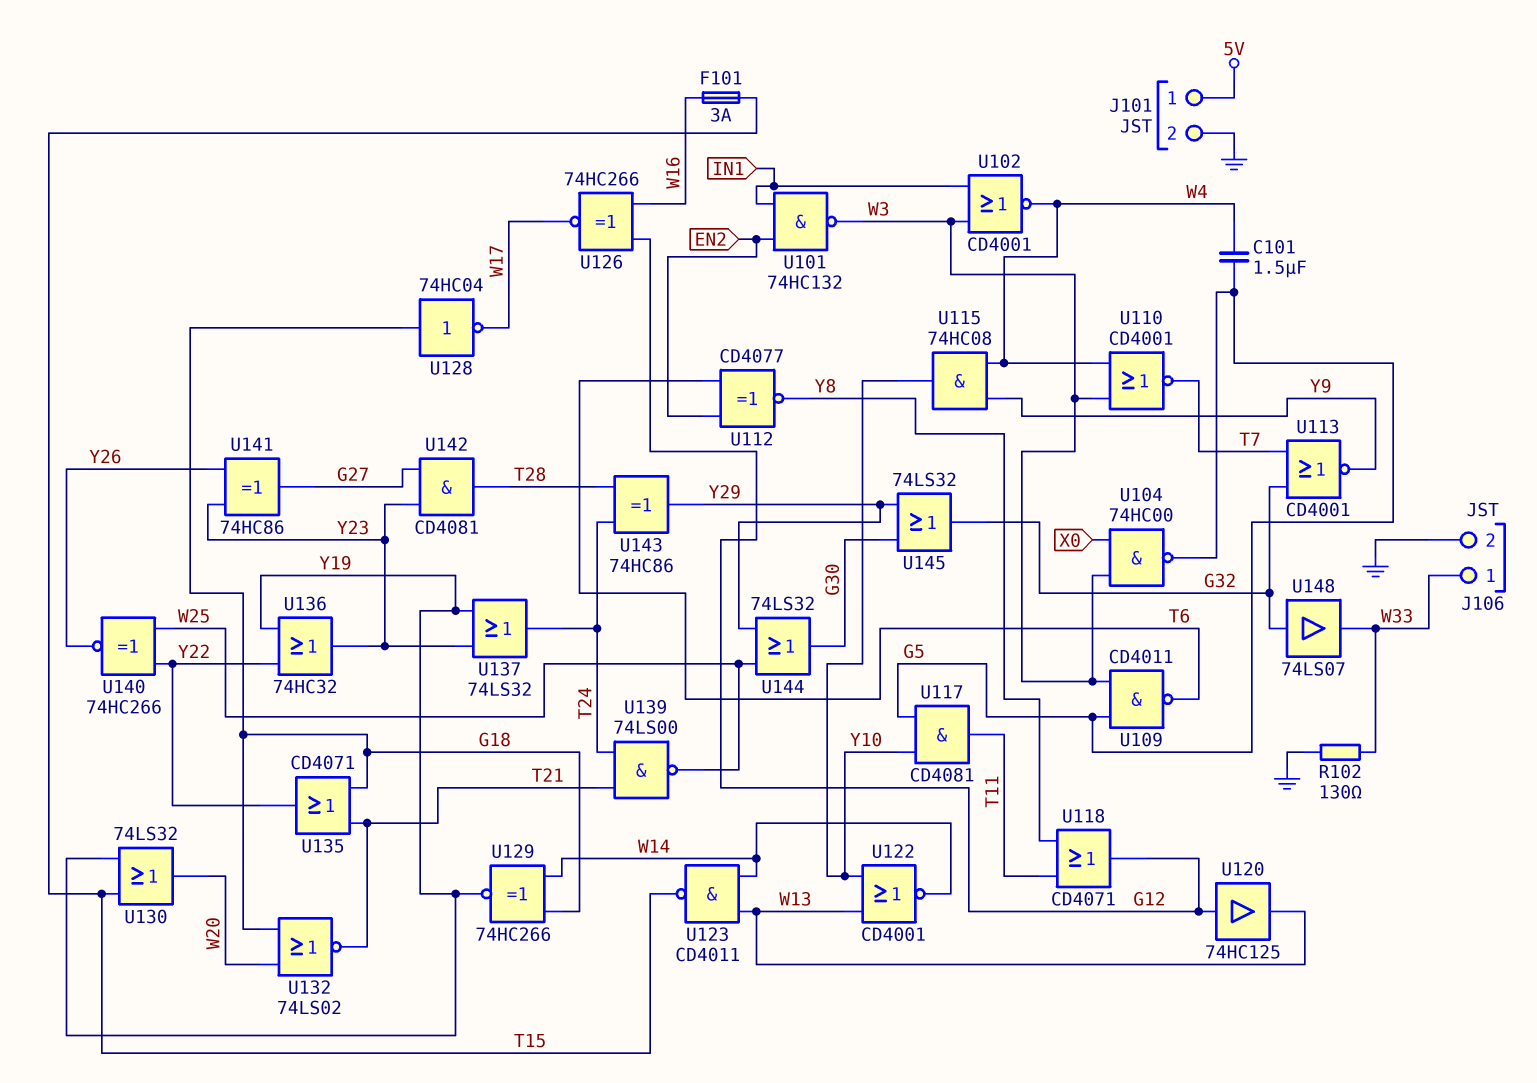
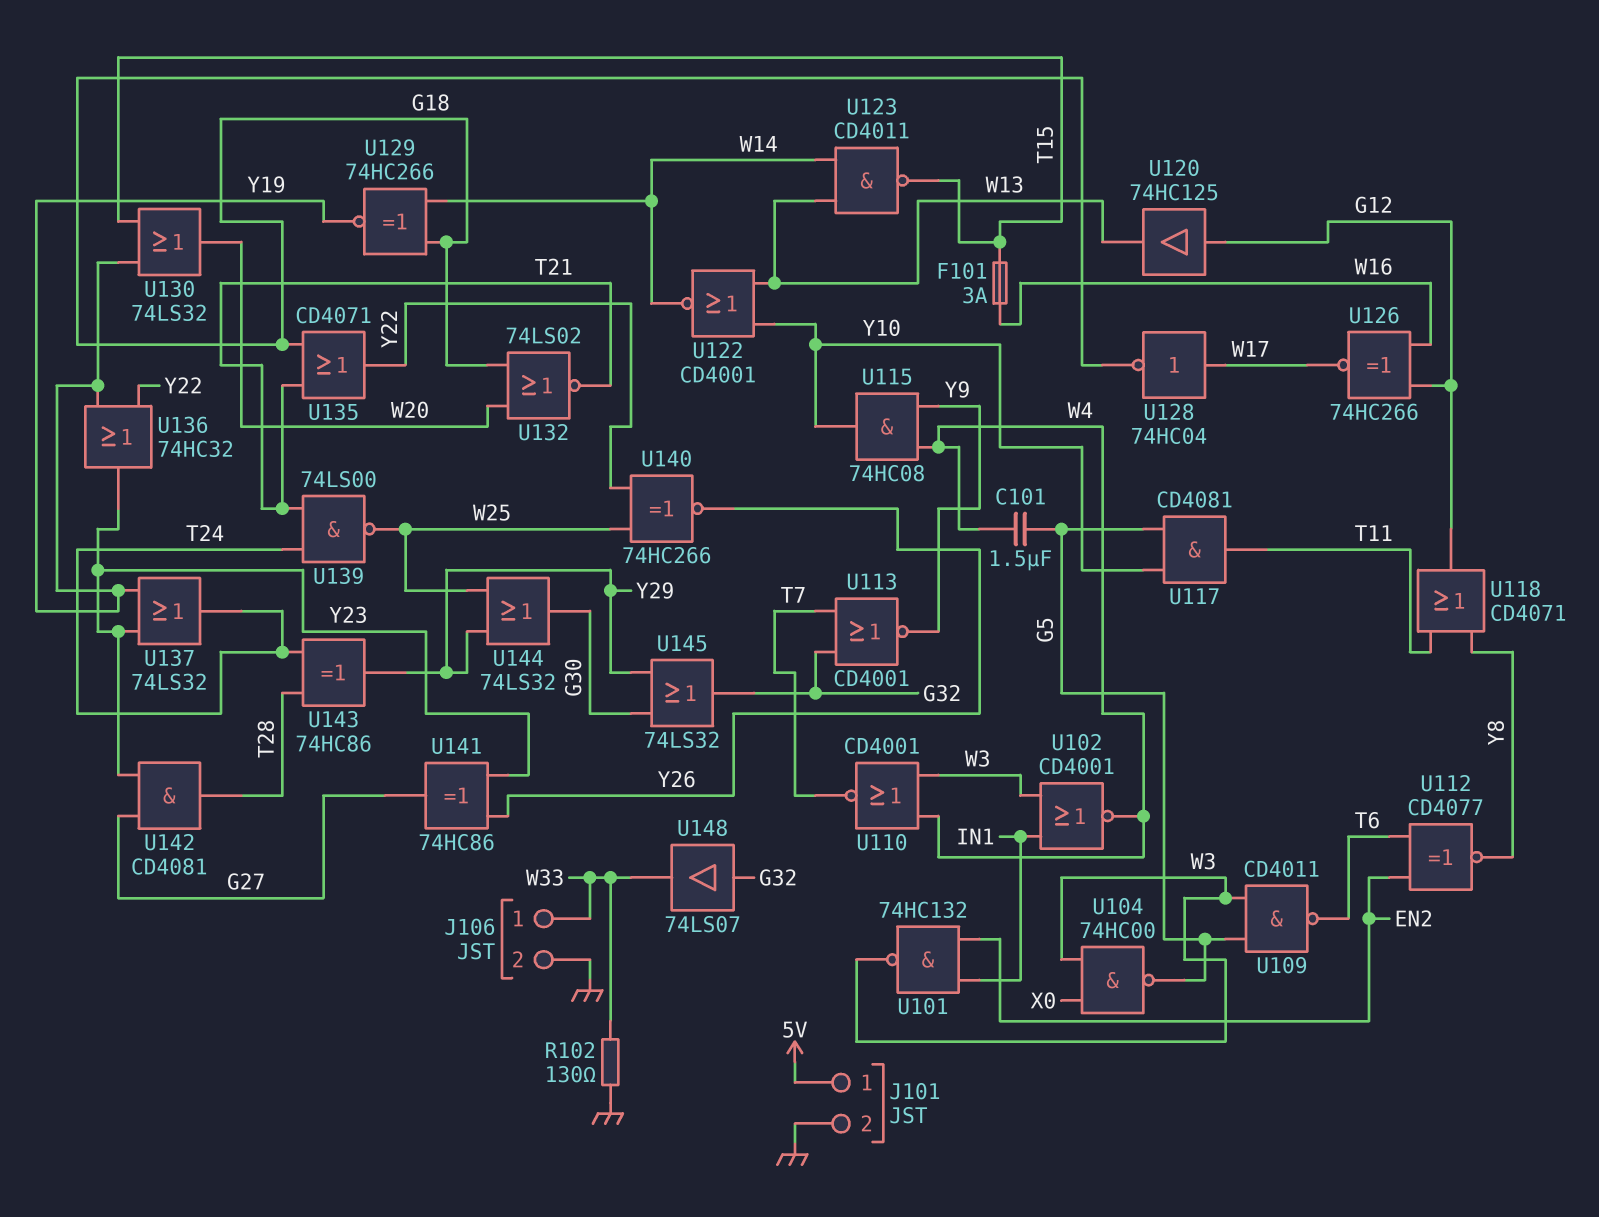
U128: NOT 74HC04 (in G18, out W17) -> NOT 74HC04 (in W17, out G18)

